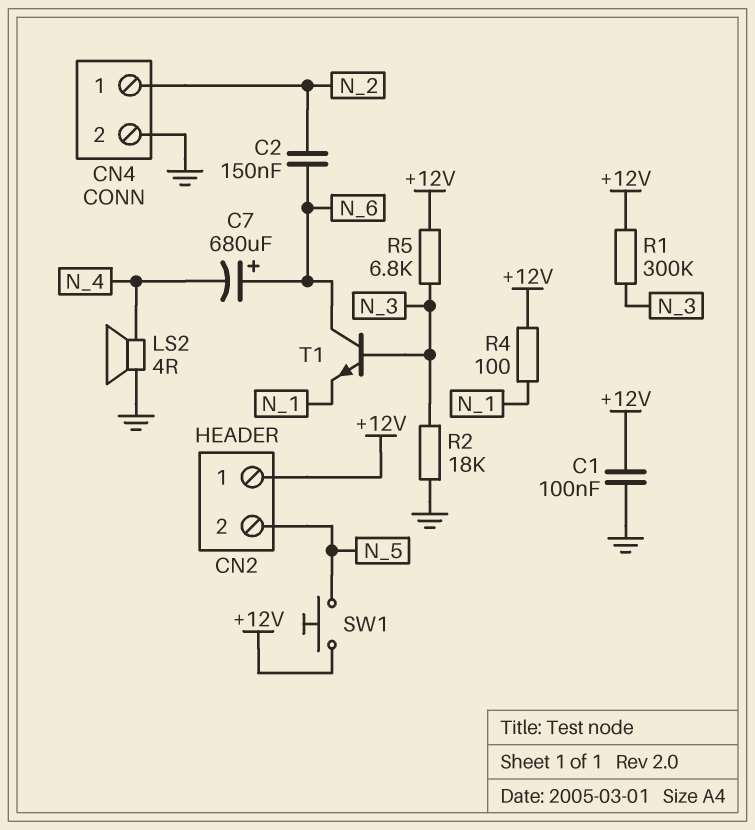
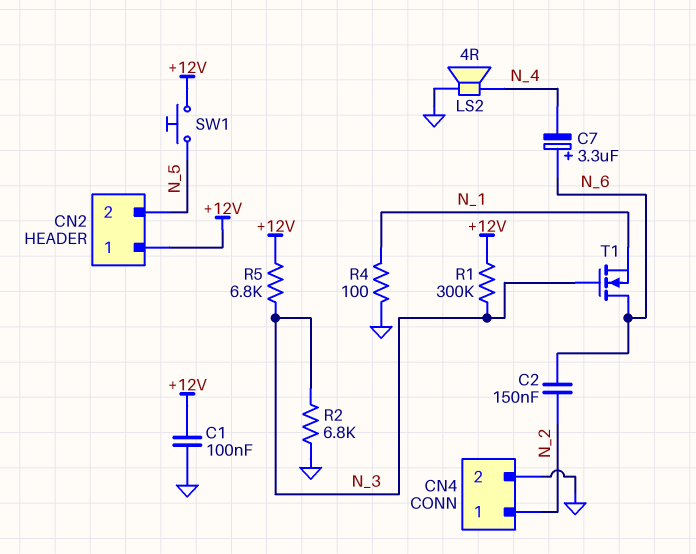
C7: 680uF (plus N_6, minus N_4) -> 3.3uF (plus N_6, minus N_4)
R2: 18k (GND, N_3) -> 6.8k (GND, N_3)
R4: 100 (+12V, N_1) -> 100 (GND, N_1)
T1: NPN (B N_3, C N_6, E N_1) -> NMOS (G N_3, D N_6, S N_1)

